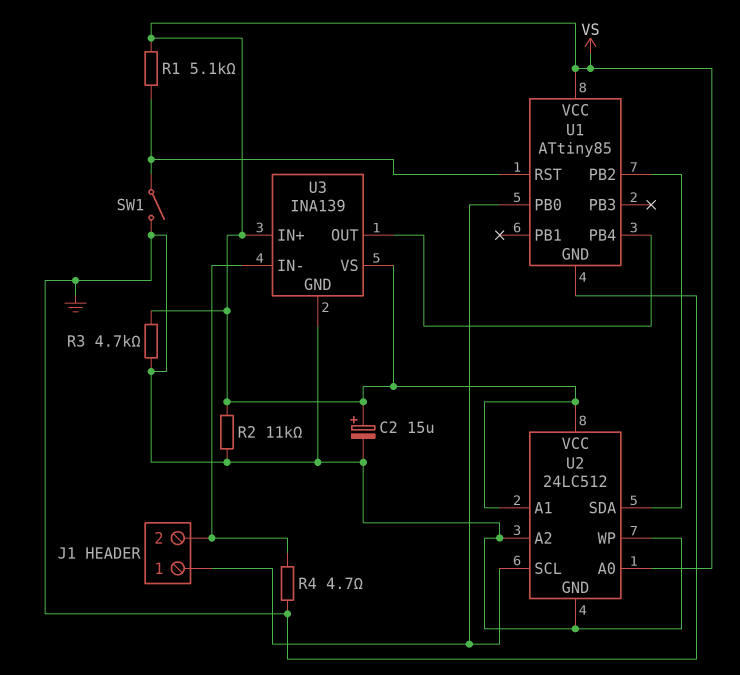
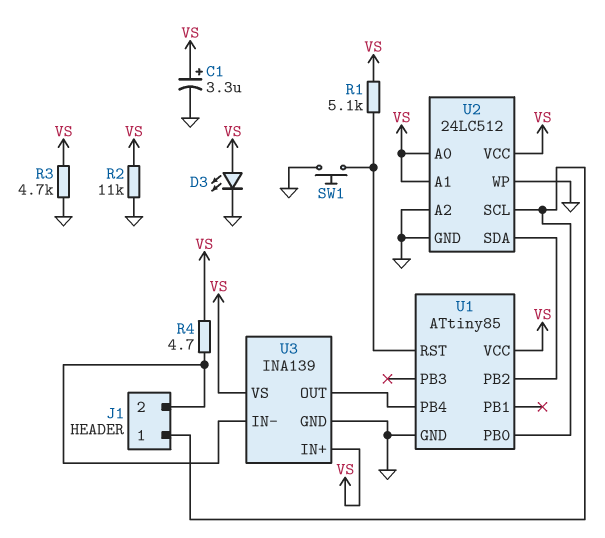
C1: none -> 3.3uF (plus VS, minus GND)
C2: 15uF (plus VS, minus GND) -> none
D3: none -> LED (A VS, K GND)
R4: 4.7 (GND, J1/2) -> 4.7 (J1/2, VS)
SW1: switch (GND, U1/RST) -> button (GND, U1/RST)

